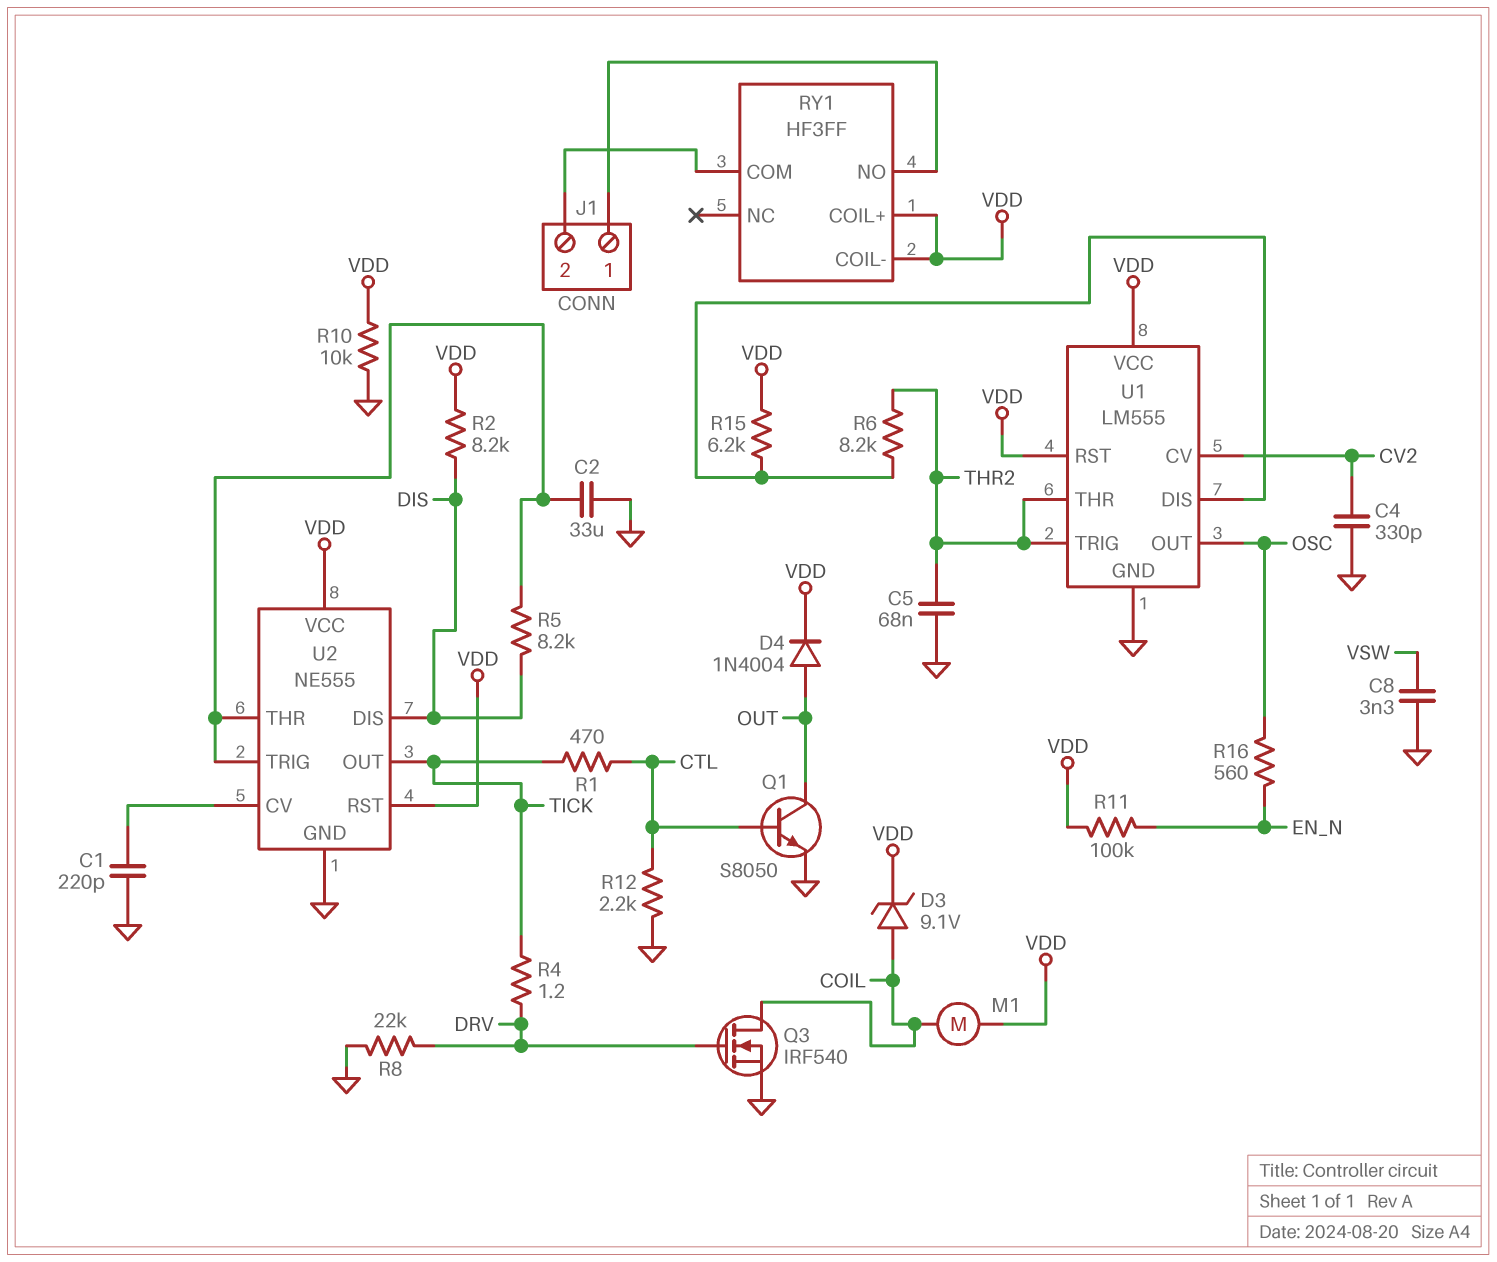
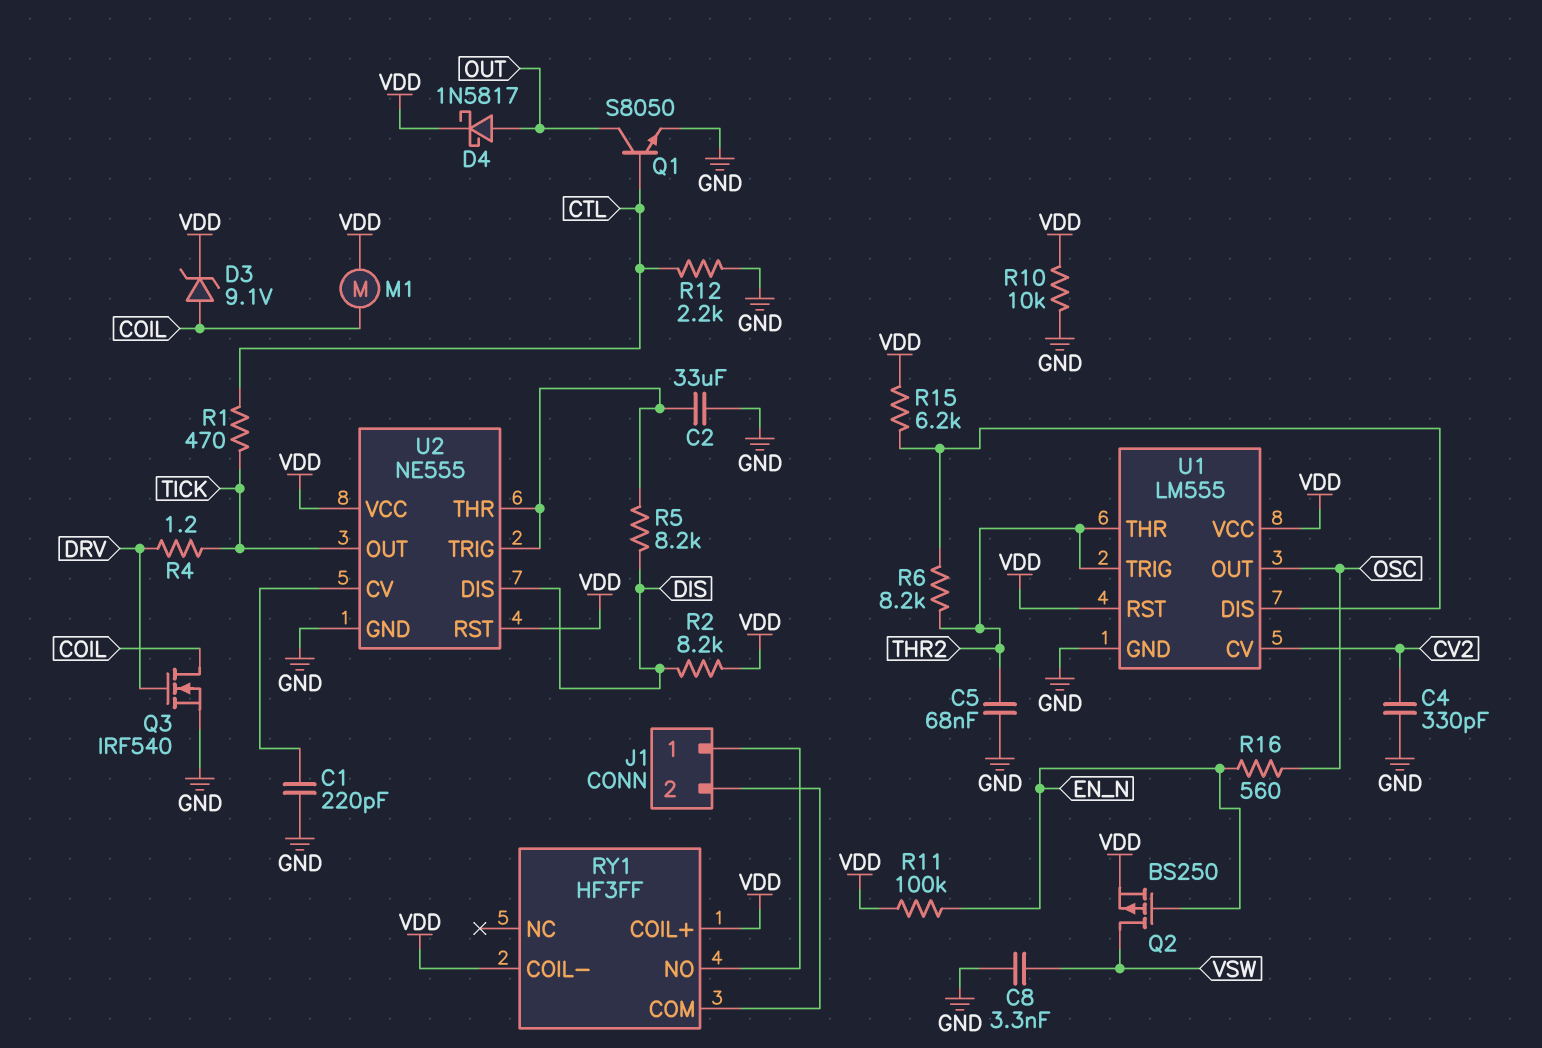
D4: diode 1N4004 (A OUT, K VDD) -> schottky 1N5817 (A OUT, K VDD)
Q2: none -> PMOS BS250 (G EN_N, D VSW, S VDD)
R8: 22k (DRV, GND) -> none

